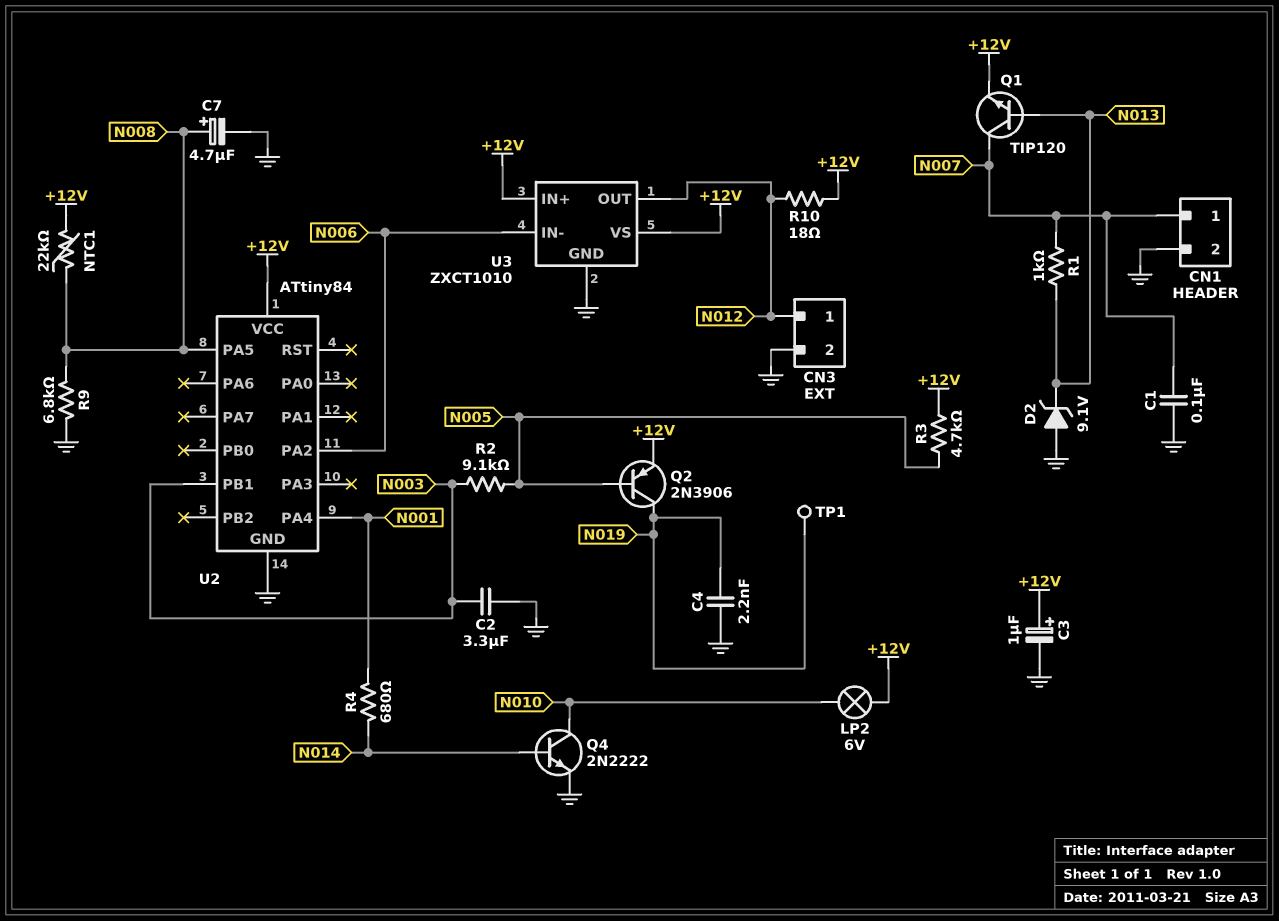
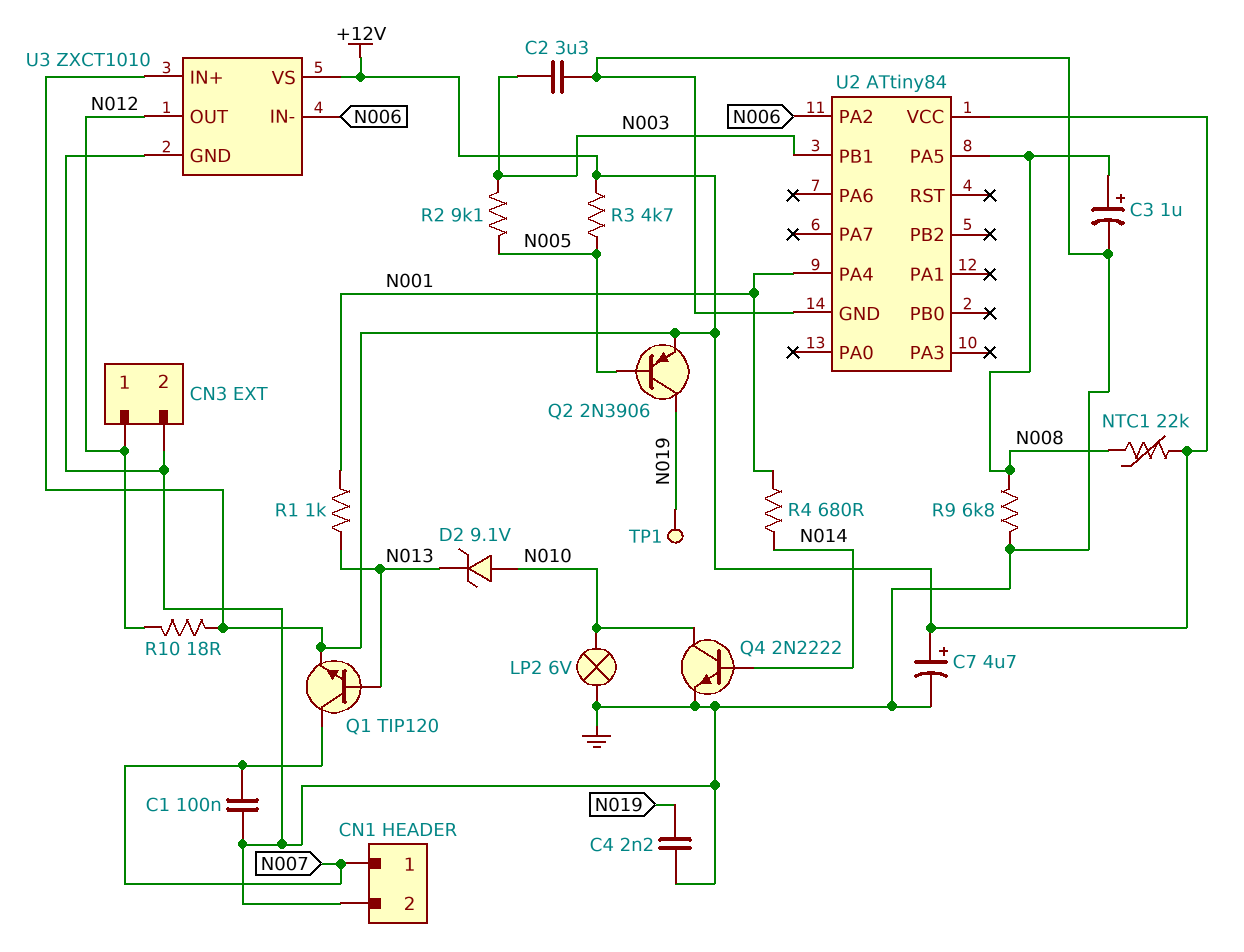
C3: 1uF (plus +12V, minus GND) -> 1uF (plus N008, minus GND)
C7: 4.7uF (plus N008, minus GND) -> 4.7uF (plus +12V, minus GND)
D2: zener 9.1V (A GND, K N013) -> zener 9.1V (A N010, K N013)
LP2: lamp 6V (+12V, N010) -> lamp 6V (GND, N010)
R1: 1k (N007, N013) -> 1k (N001, N013)

